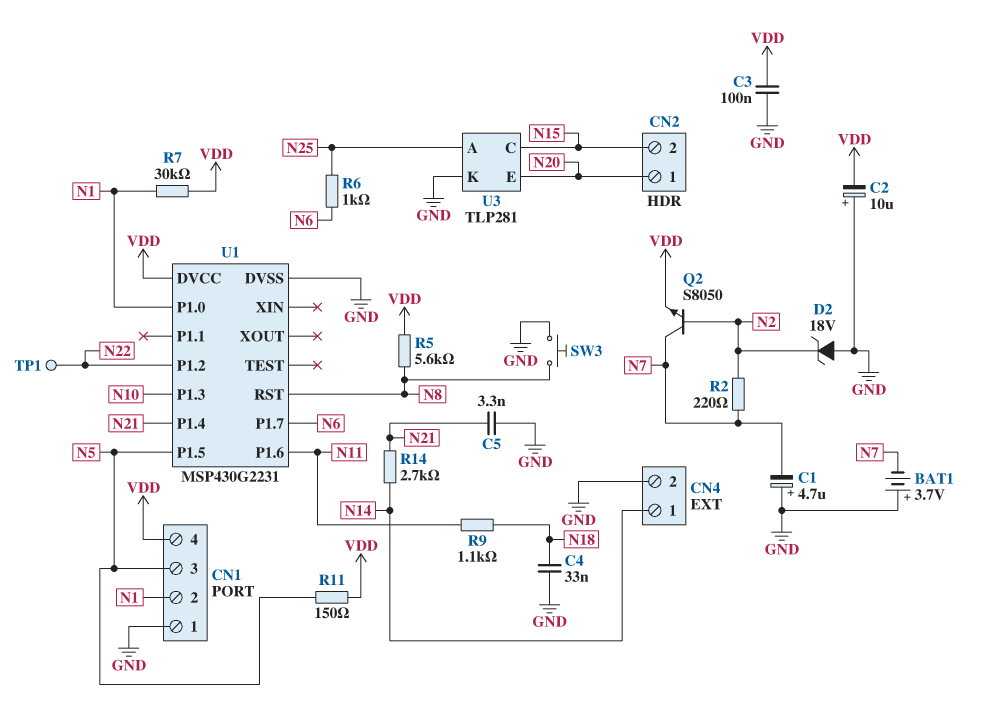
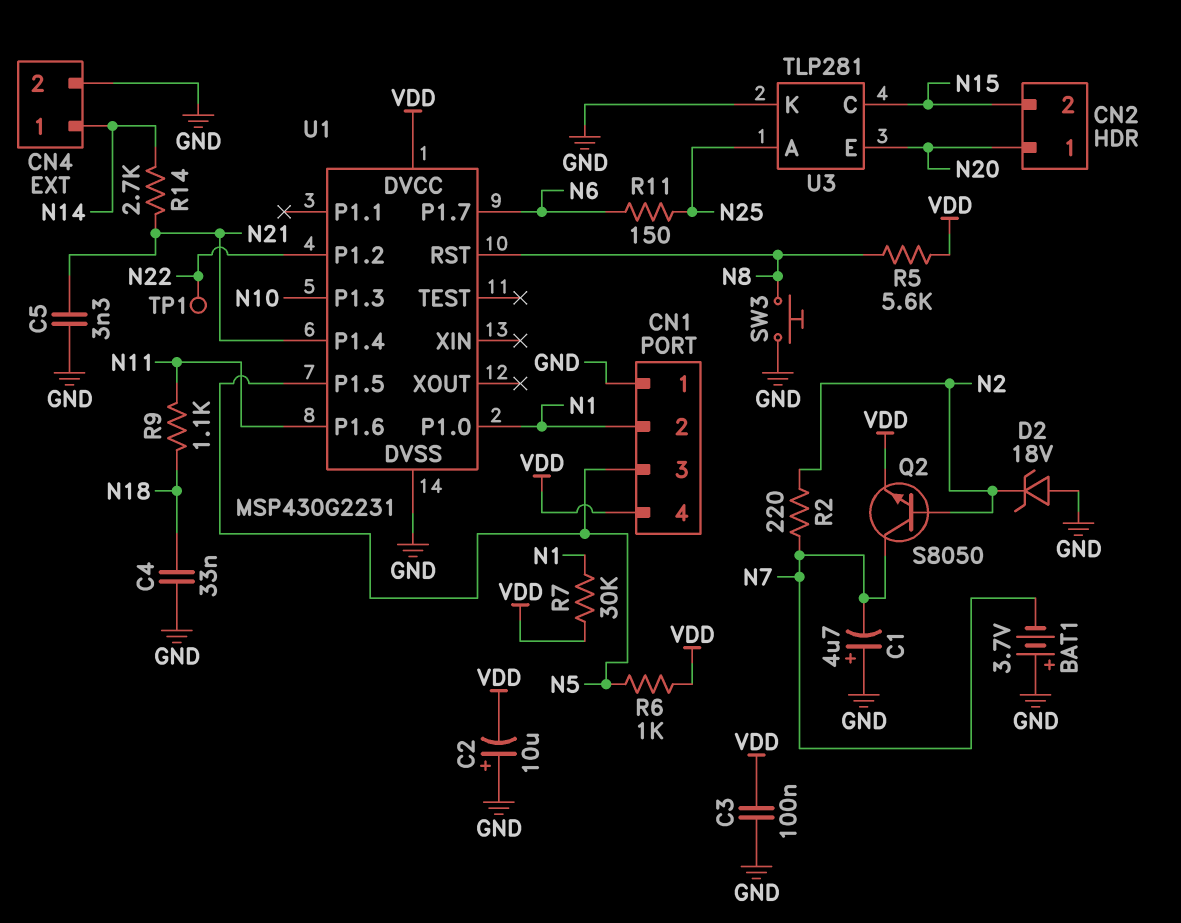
R6: 1k (N6, N25) -> 1k (N5, VDD)
R11: 150 (N5, VDD) -> 150 (N6, N25)

